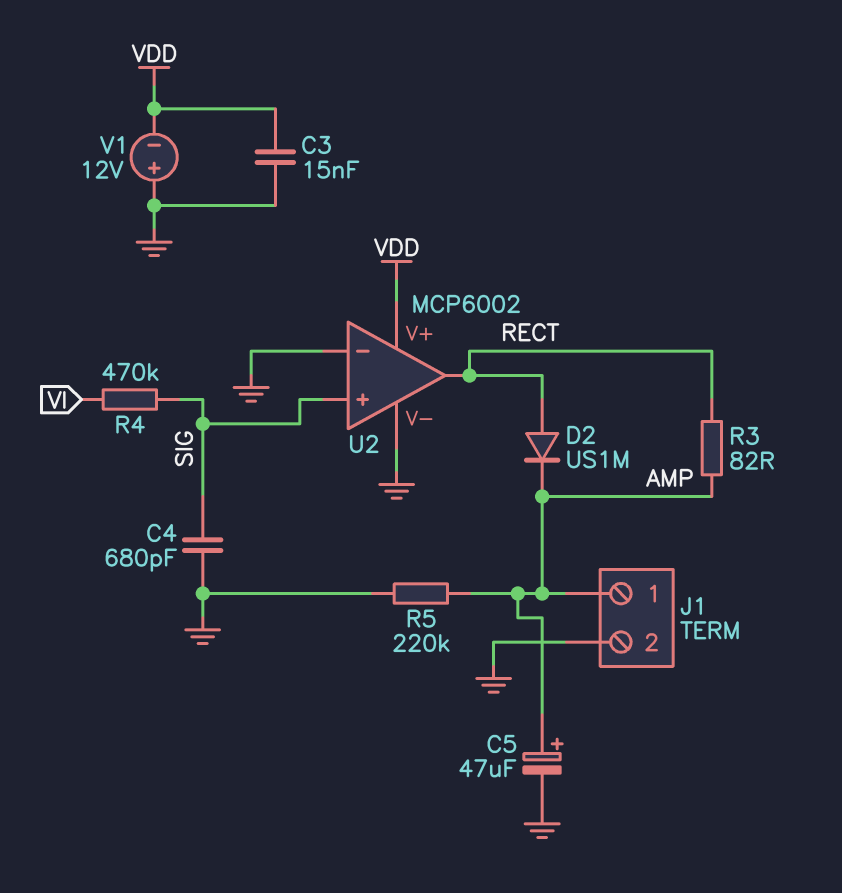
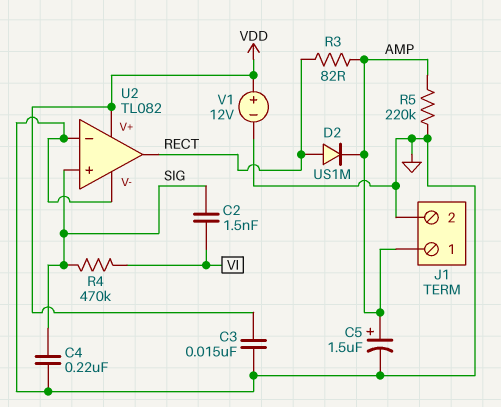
C2: none -> 1.5nF (SIG, VI)
C4: 680pF (GND, SIG) -> 220nF (GND, SIG)
C5: 47uF (plus AMP, minus GND) -> 1.5uF (plus AMP, minus GND)
U2: MCP6002 -> TL082
V1: 12V (plus GND, minus VDD) -> 12V (plus VDD, minus GND)

